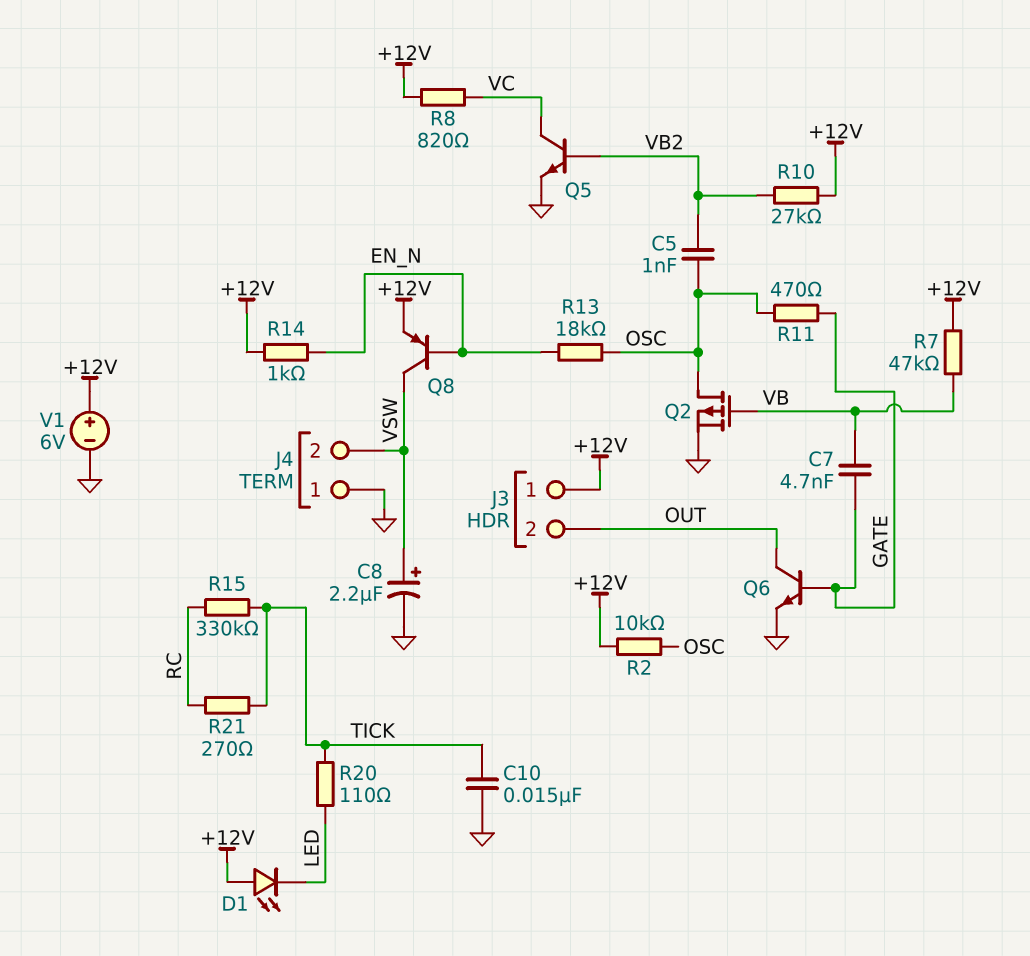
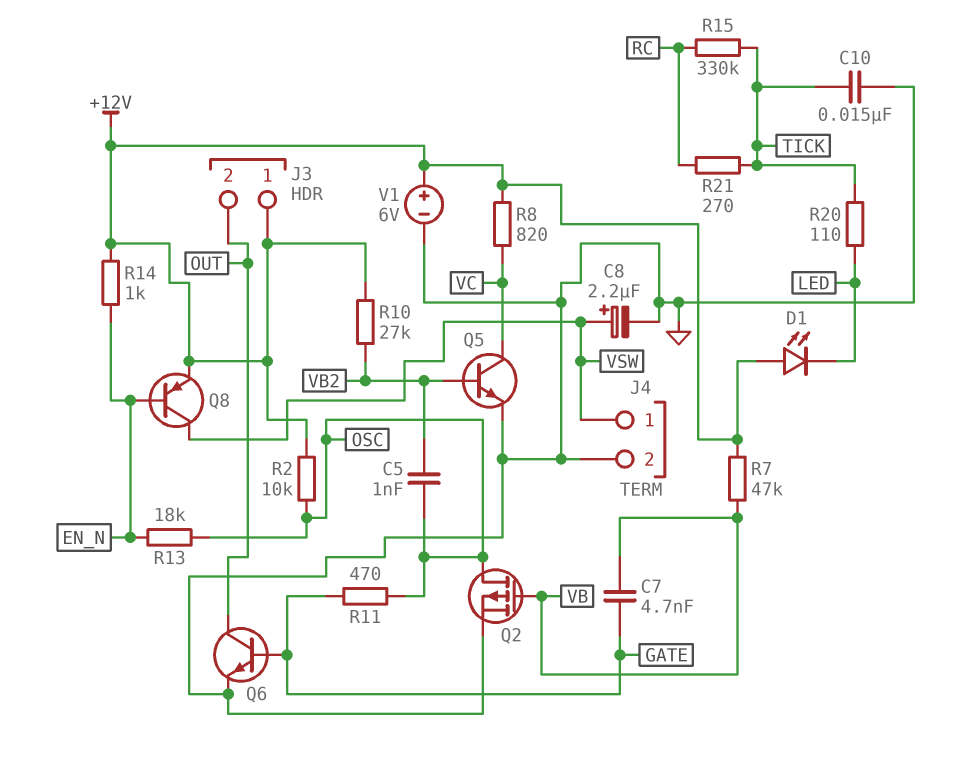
J4 pin 1: GND -> VSW
J4 pin 2: VSW -> GND

